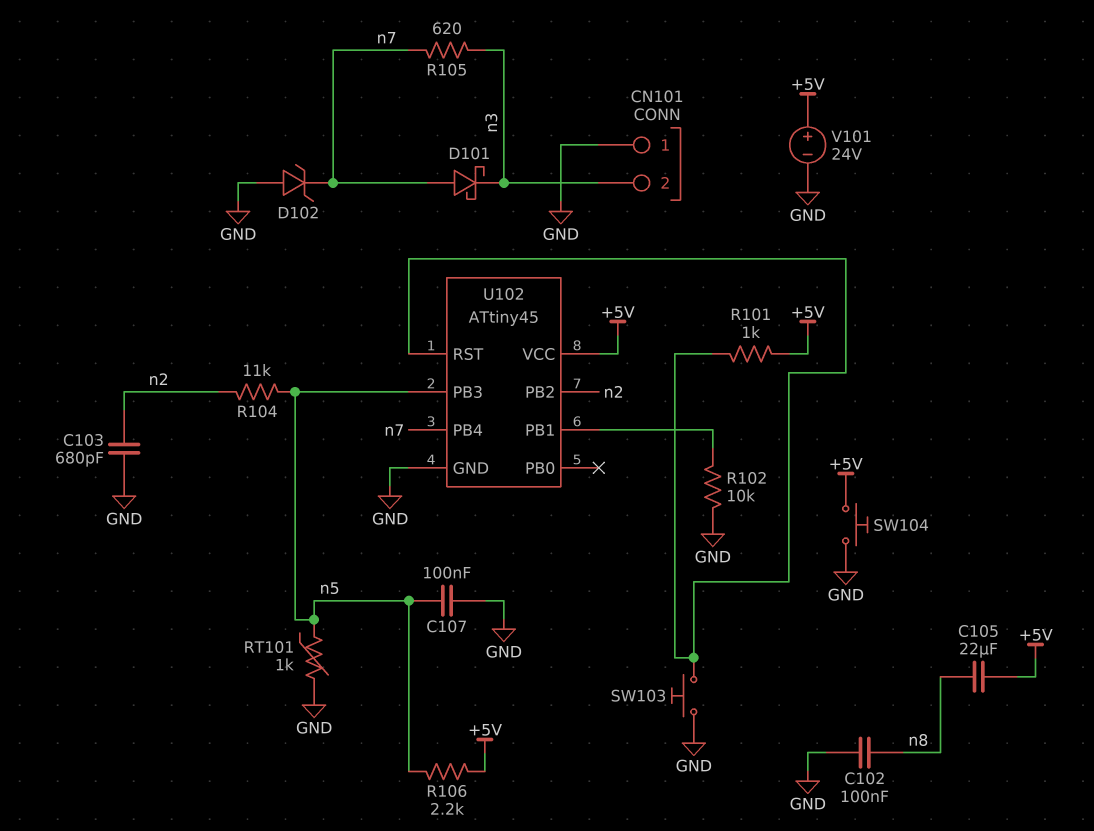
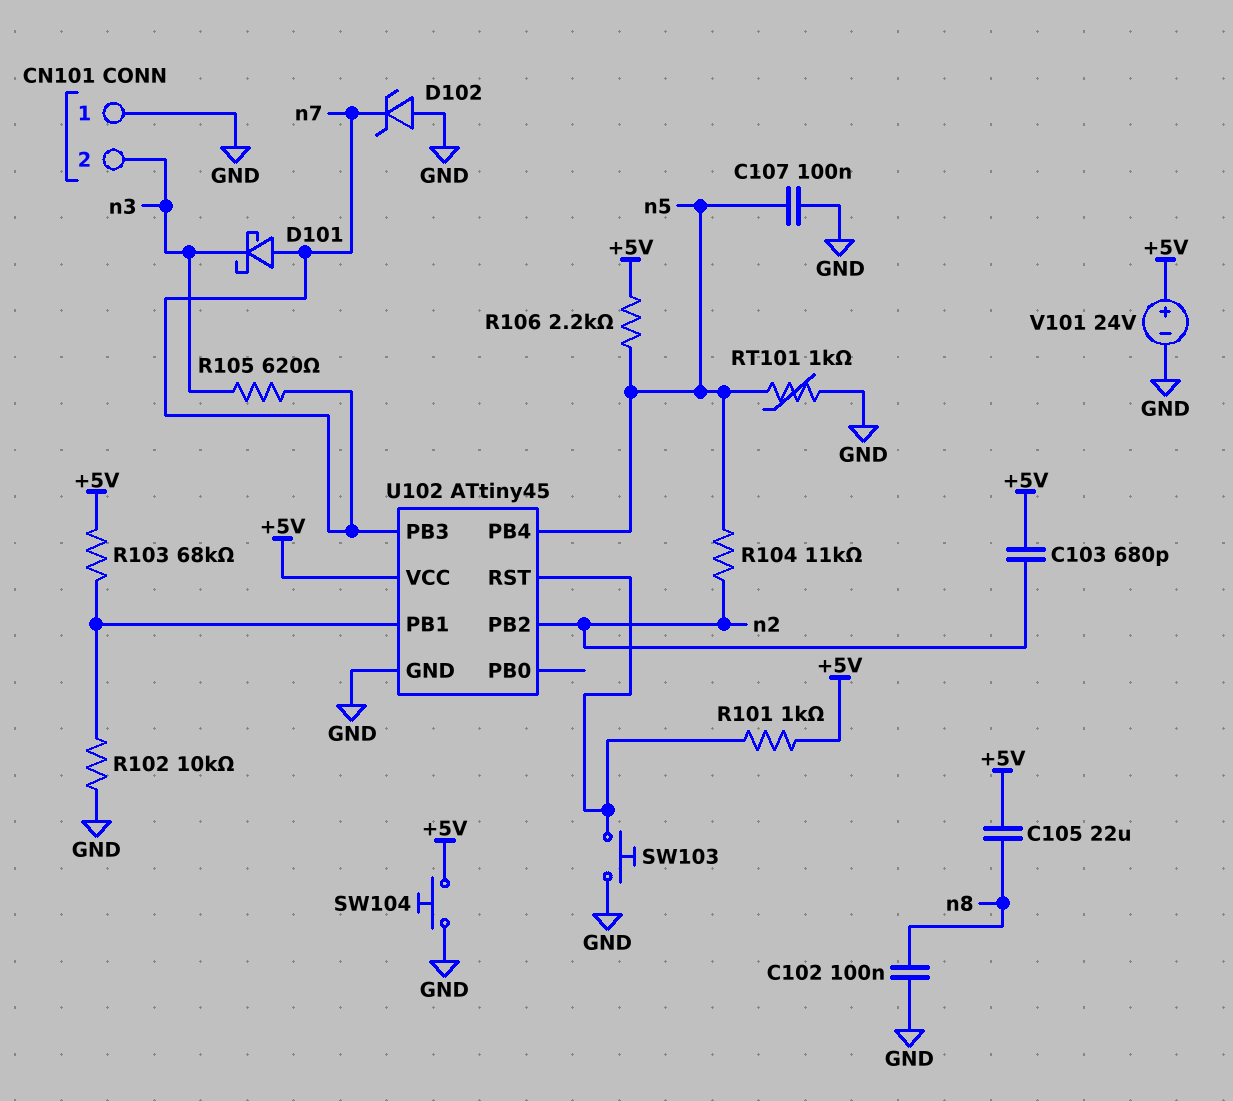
C103: 680pF (GND, n2) -> 680pF (+5V, n2)
R103: none -> 68k (+5V, U102/PB1)
U102 pin PB3: n5 -> n7
U102 pin PB4: n7 -> n5

